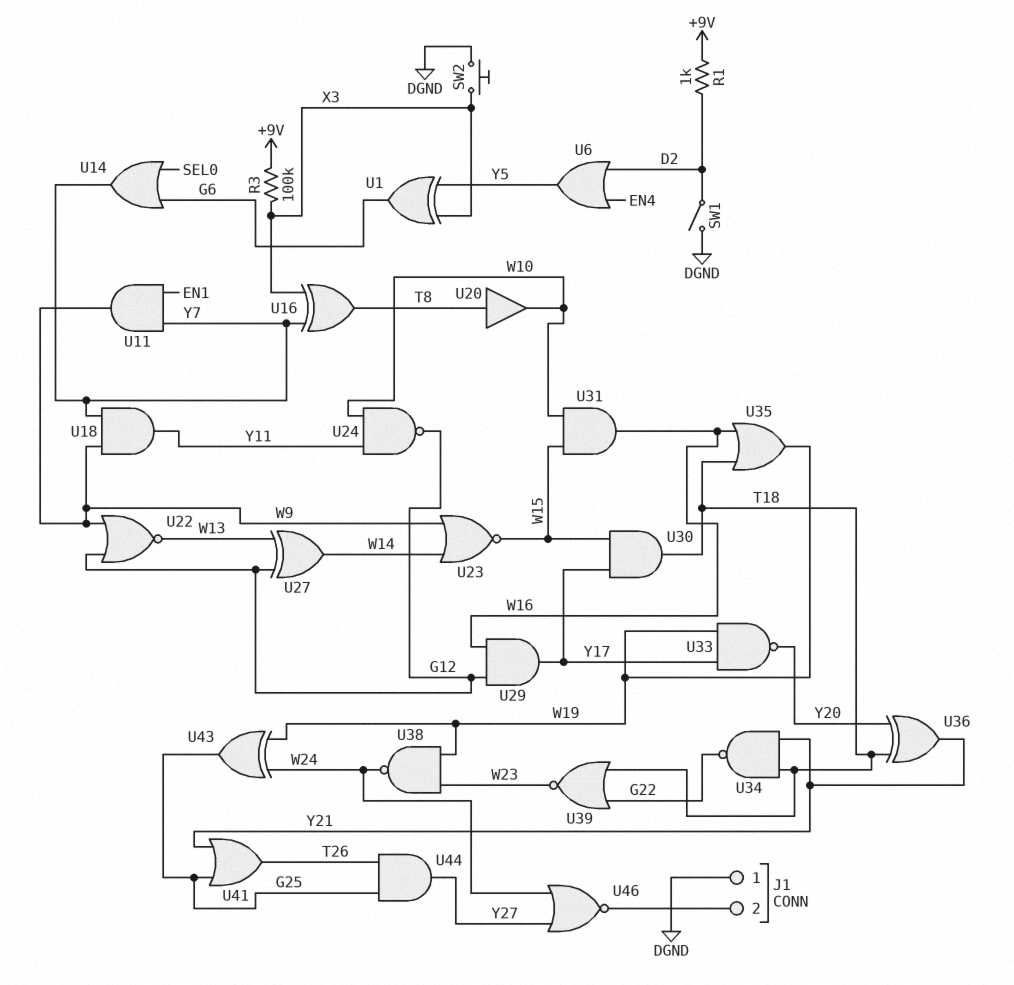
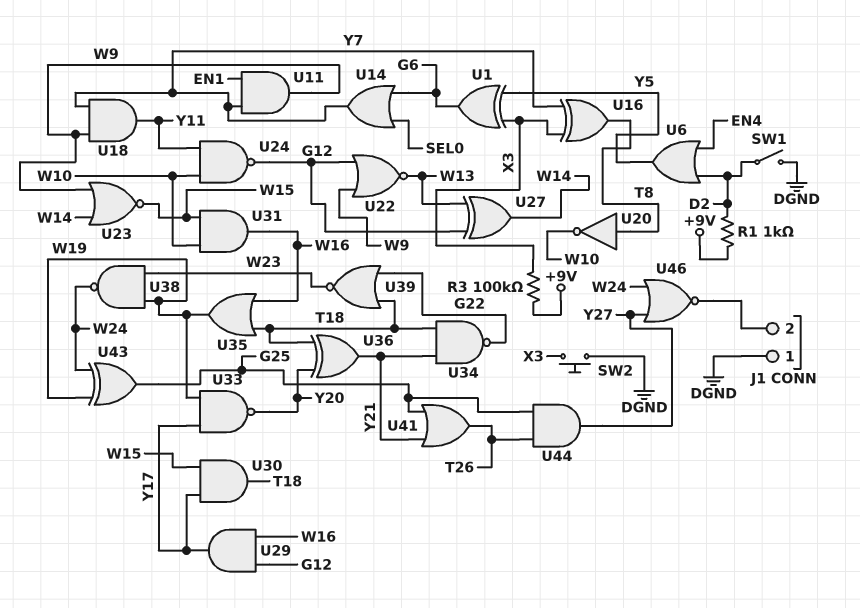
U20: buffer (in T8, out W10) -> NOT (in T8, out W10)

